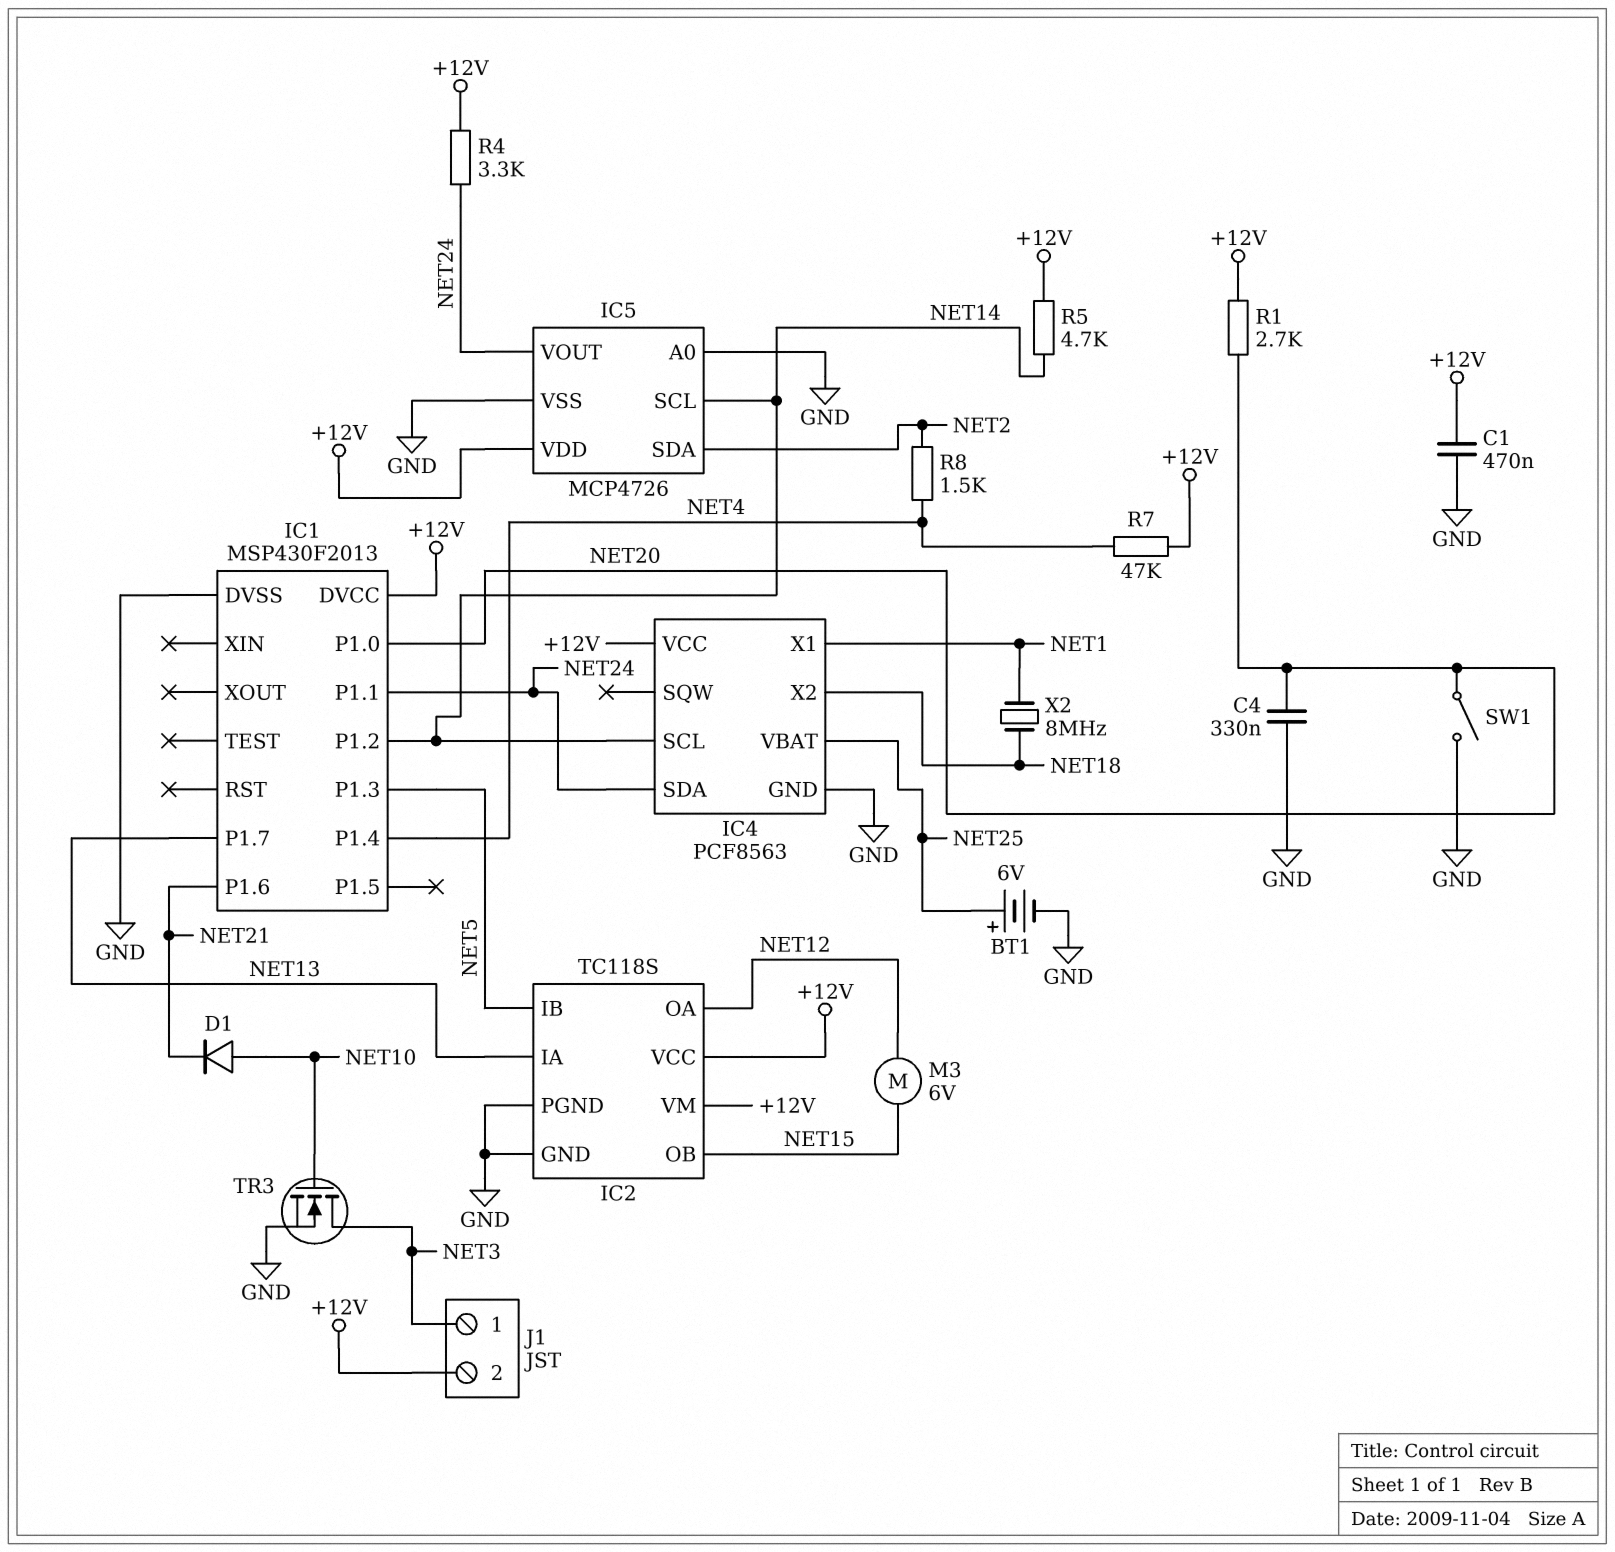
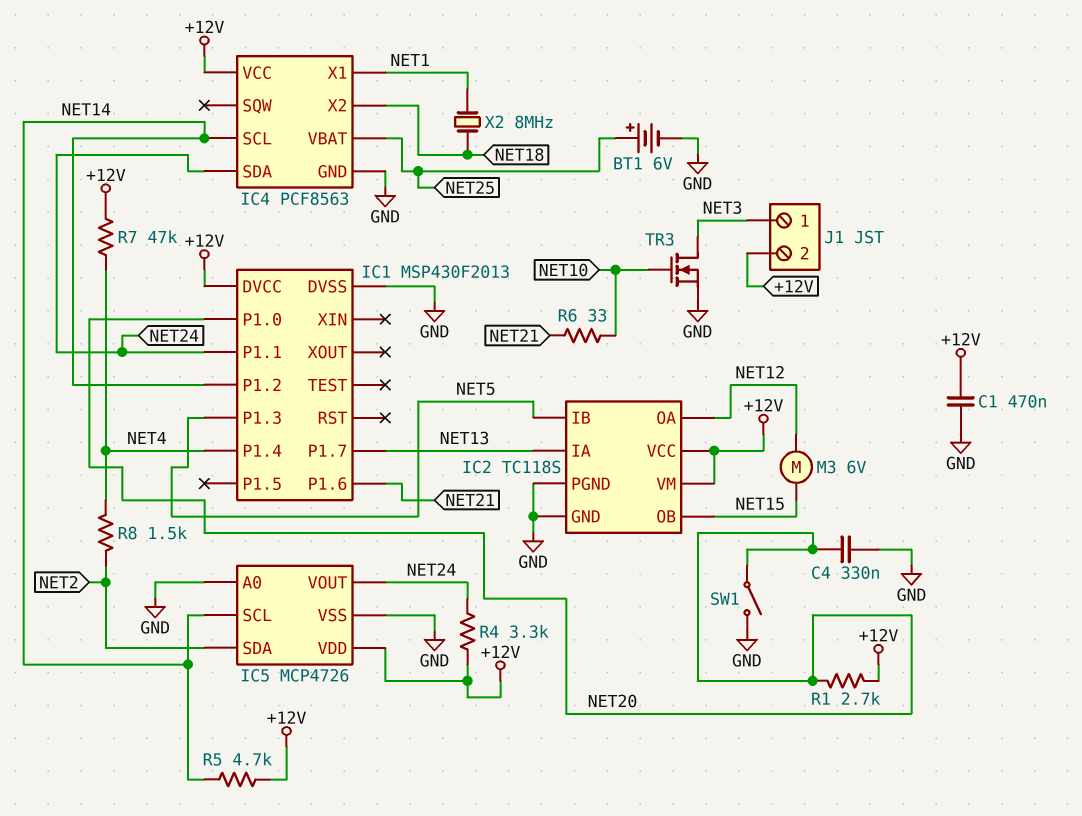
D1: diode (A NET10, K NET21) -> none
R6: none -> 33 (NET10, NET21)

